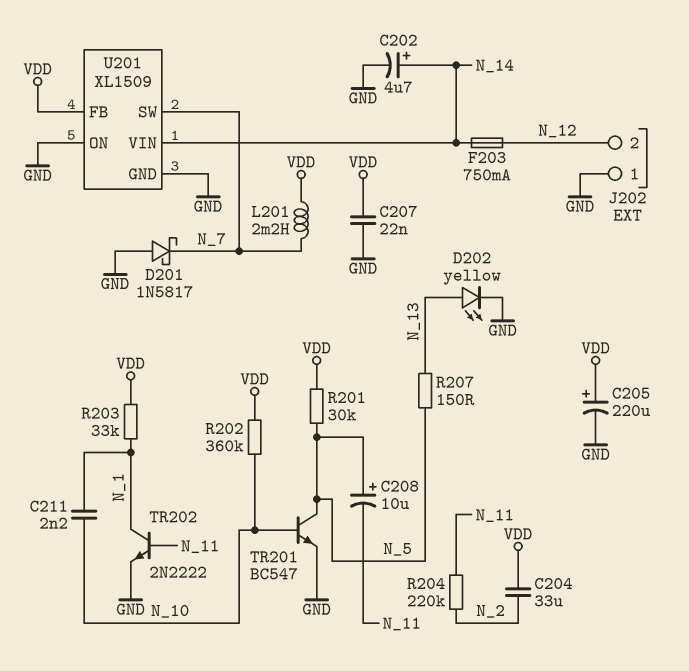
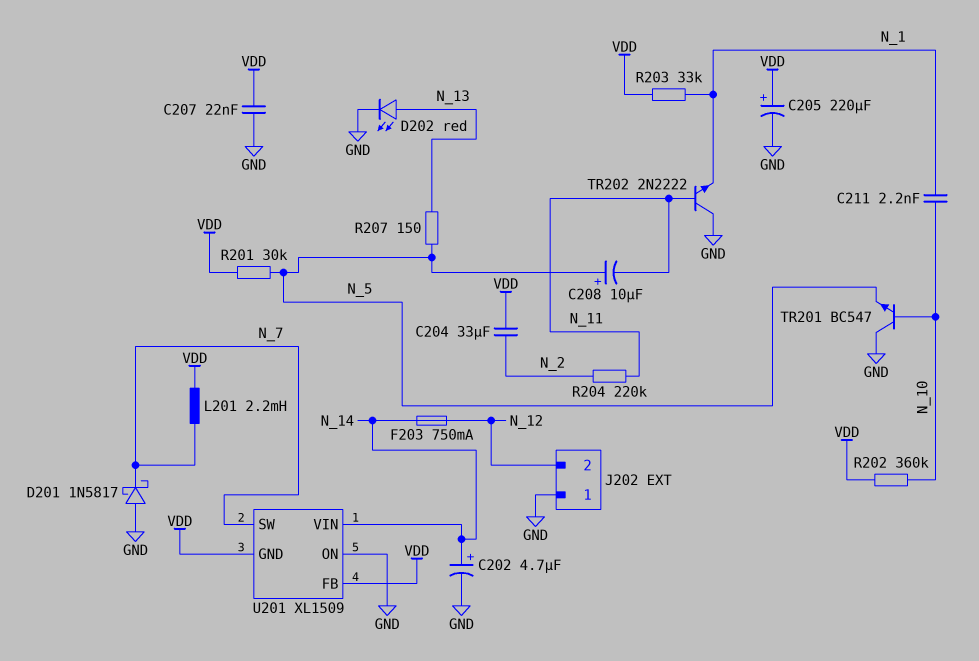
D202: LED yellow (A N_13, K GND) -> LED red (A N_13, K GND)
TR201: NPN BC547 (B N_10, C N_5, E GND) -> NPN BC547 (B N_10, C GND, E N_5)
TR202: NPN 2N2222 (B N_11, C N_1, E GND) -> NPN 2N2222 (B N_11, C GND, E N_1)
U201 pin GND: GND -> VDD

